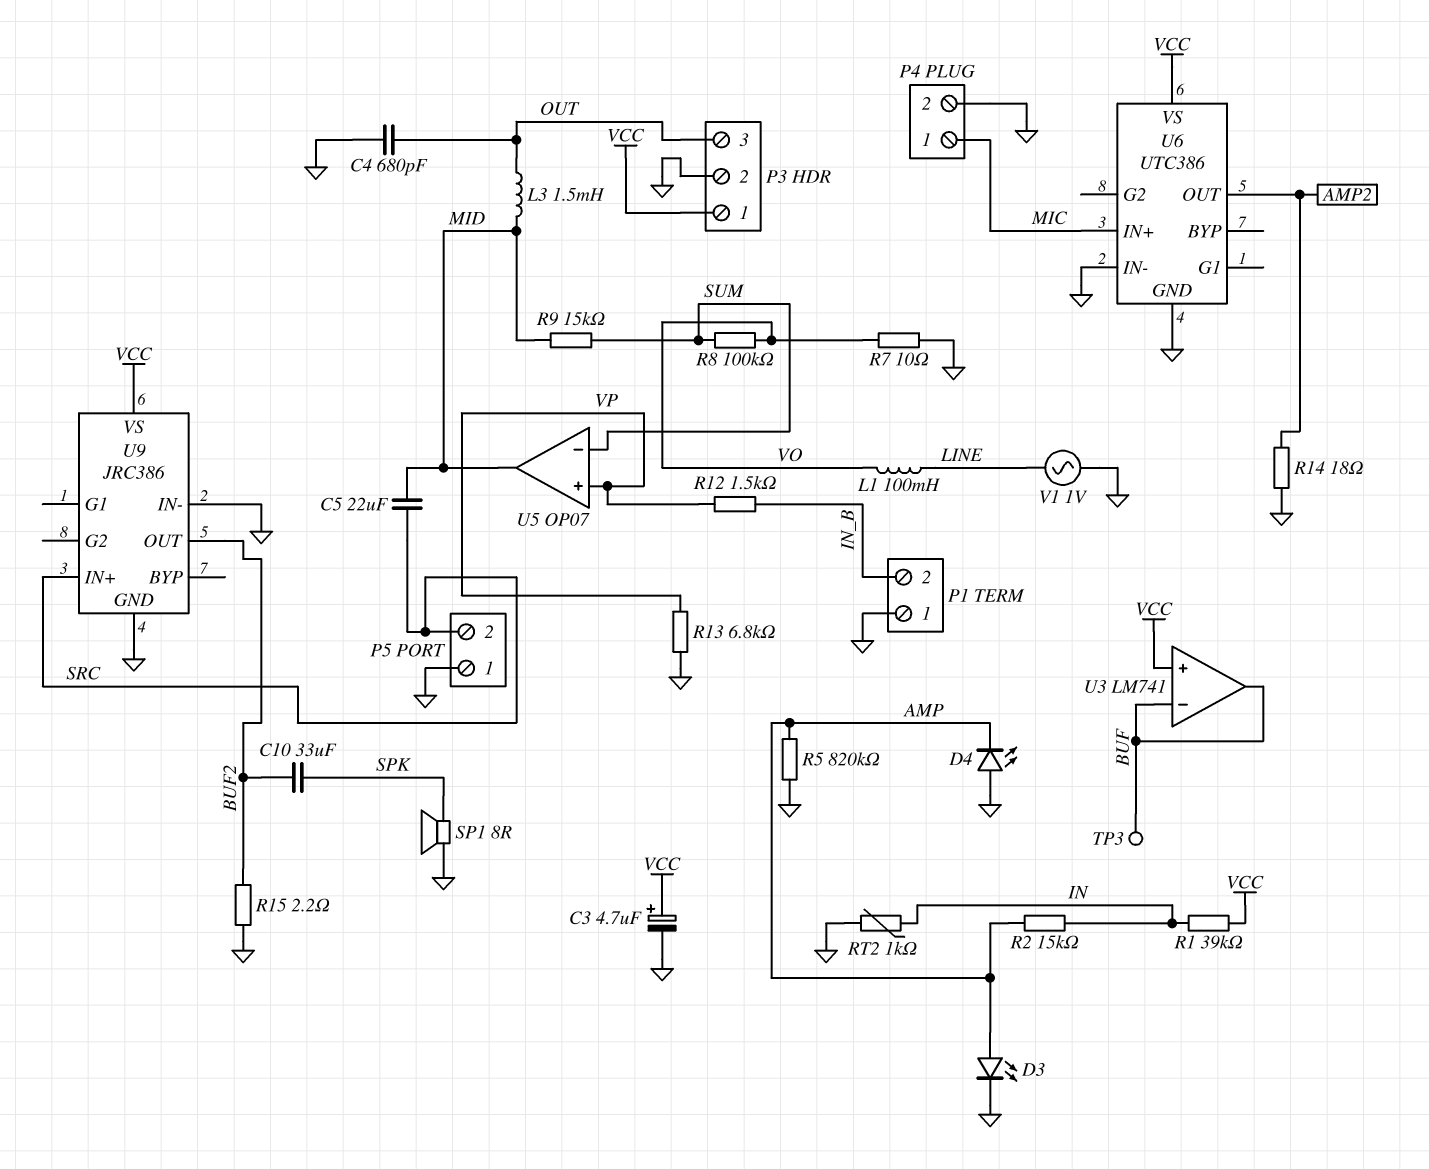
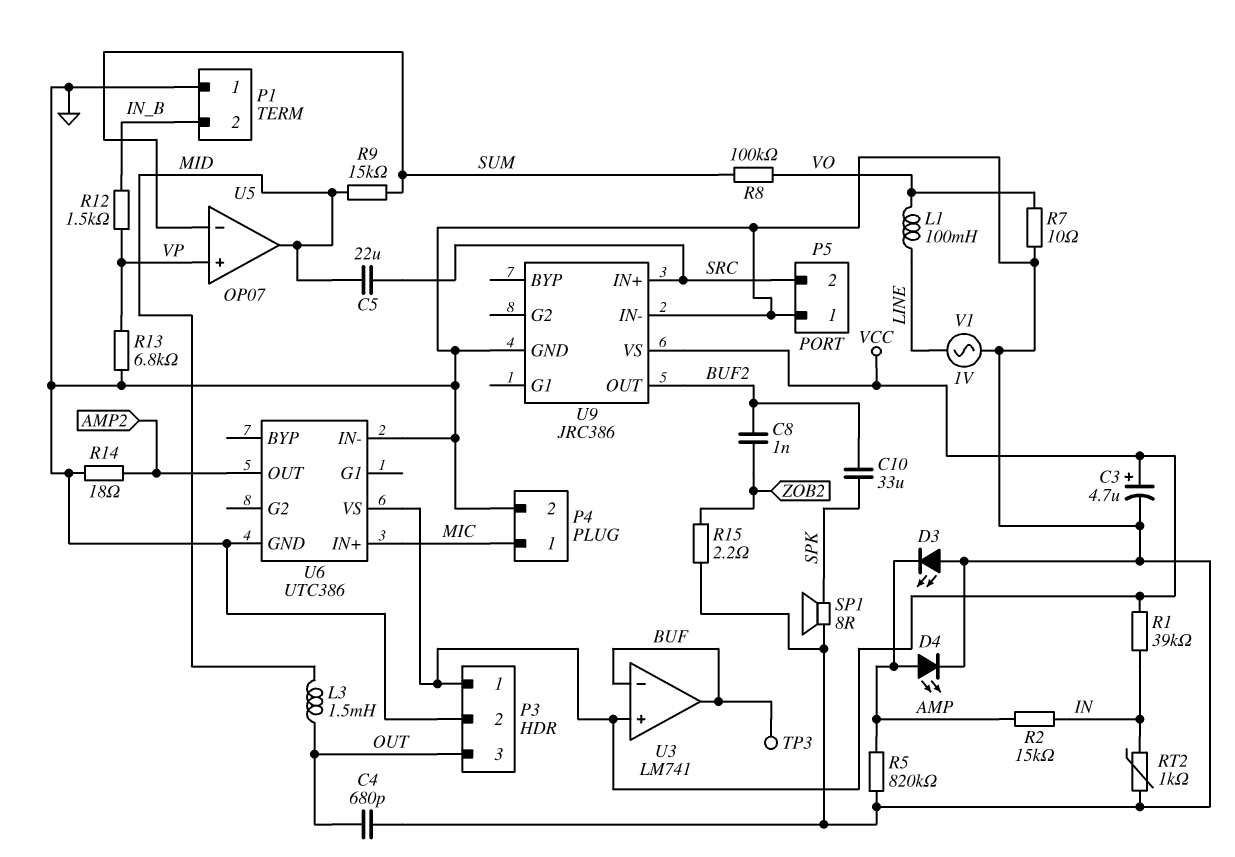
C8: none -> 1nF (BUF2, ZOB2)
D3: LED (A AMP, K GND) -> LED (A GND, K AMP)
D4: LED (A GND, K AMP) -> LED (A AMP, K GND)
R15: 2.2 (BUF2, GND) -> 2.2 (GND, ZOB2)

